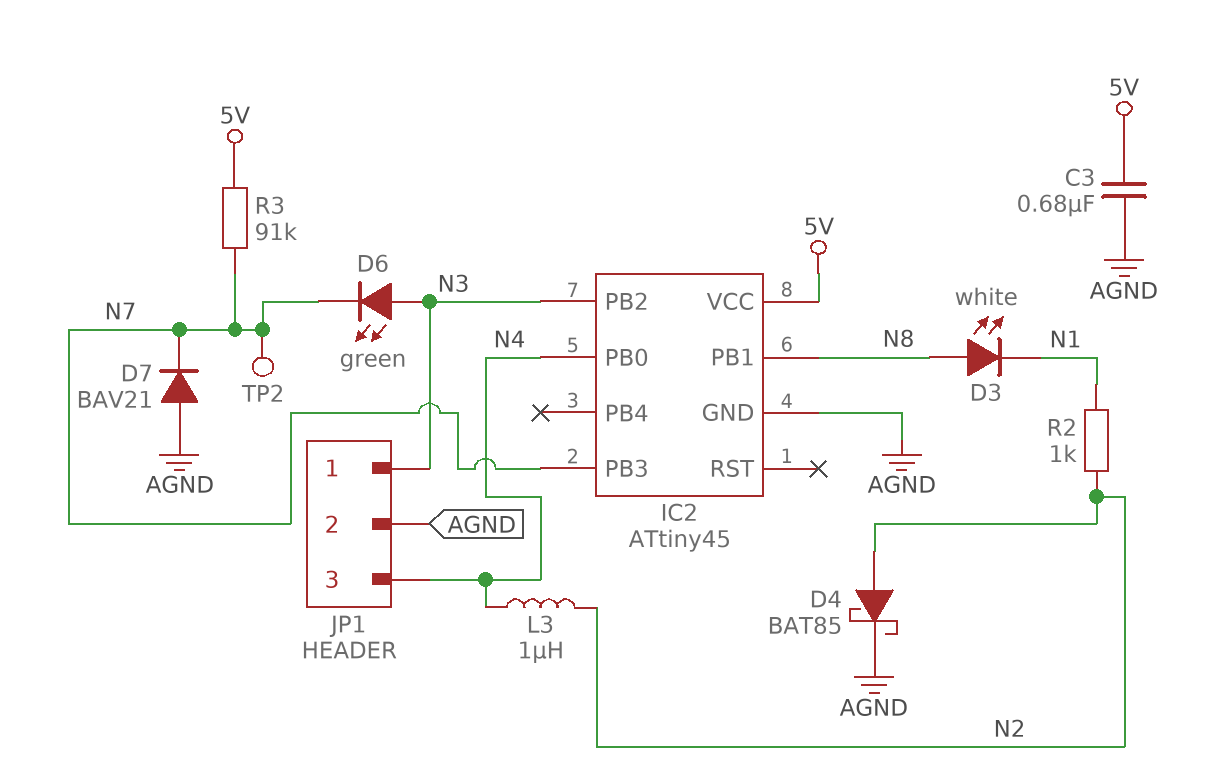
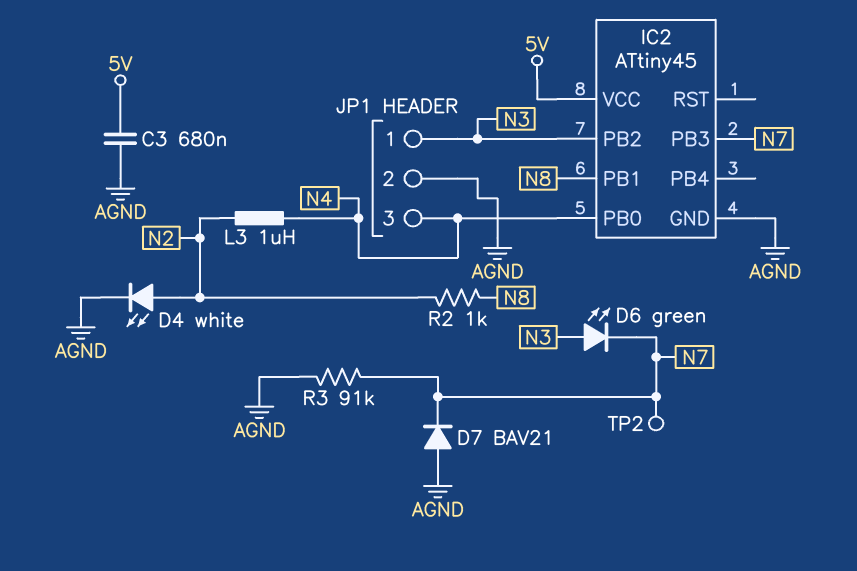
D3: LED white (A N8, K N1) -> none
D4: schottky BAT85 (A N2, K AGND) -> LED white (A N2, K AGND)
R2: 1k (N1, N2) -> 1k (N2, N8)
R3: 91k (5V, N7) -> 91k (AGND, N7)

